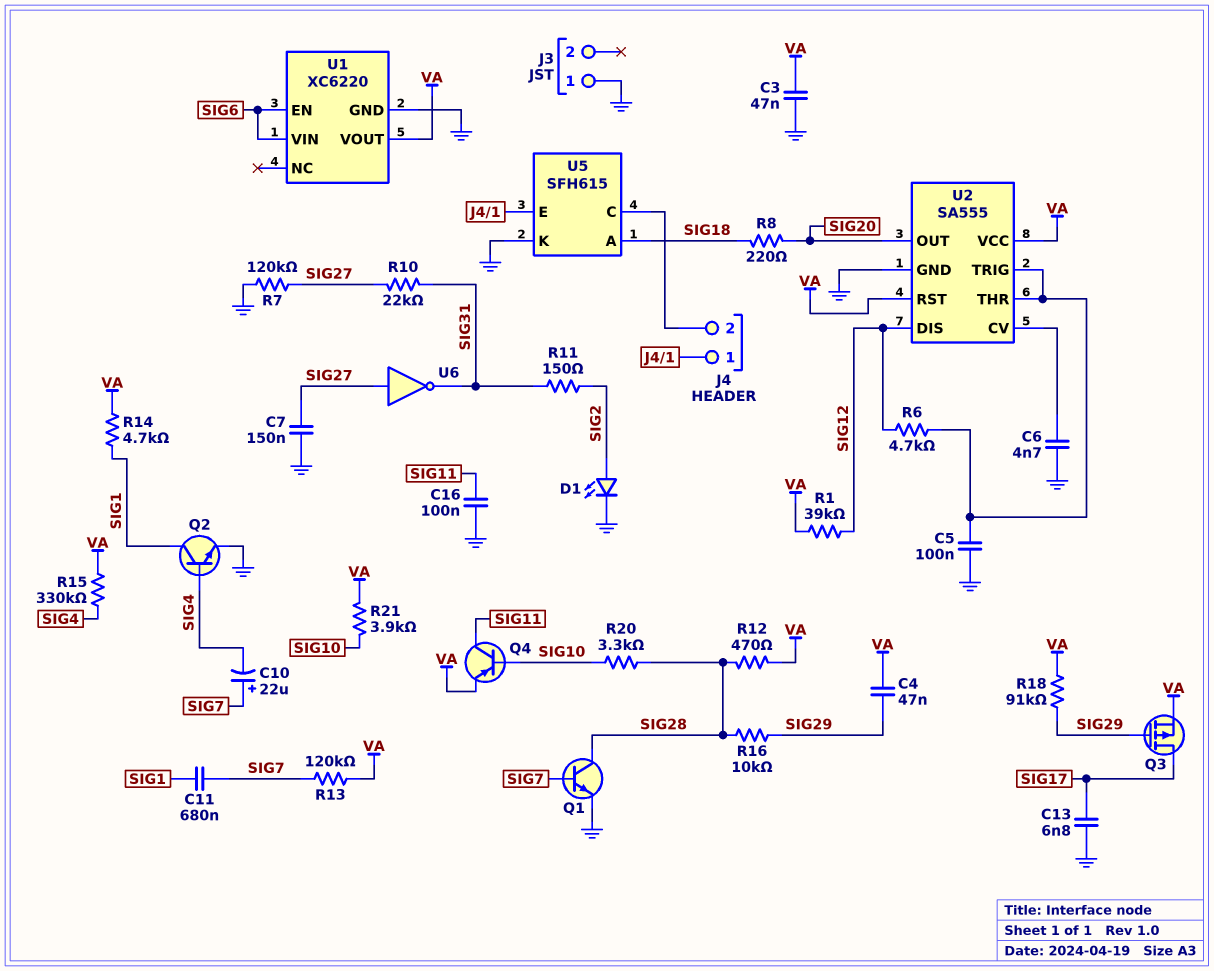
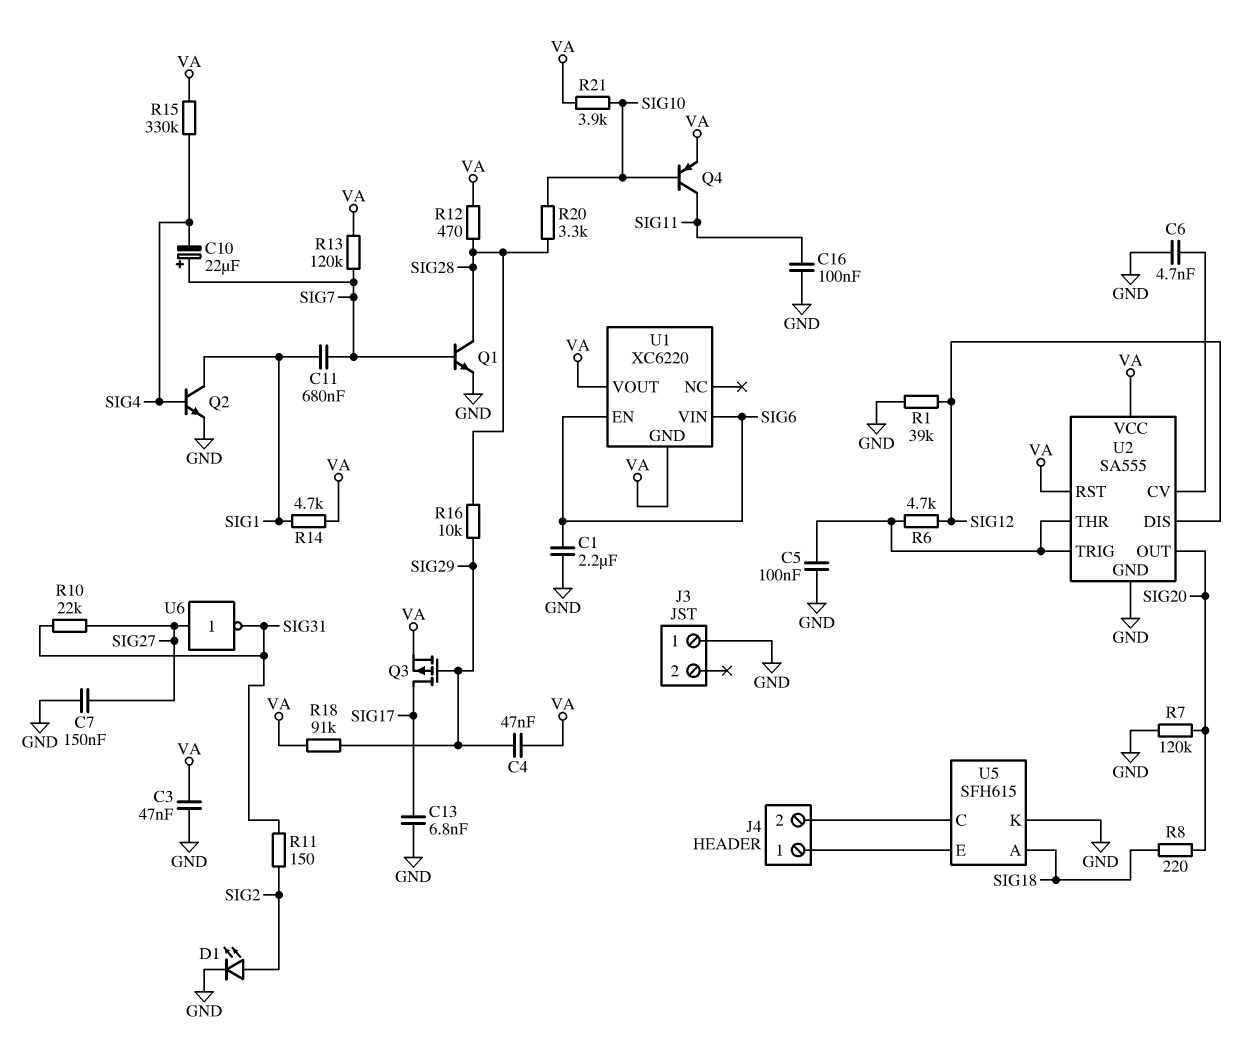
C1: none -> 2.2uF (GND, SIG6)
R1: 39k (SIG12, VA) -> 39k (GND, SIG12)
R7: 120k (GND, SIG27) -> 120k (GND, SIG20)
U1 pin GND: GND -> VA

